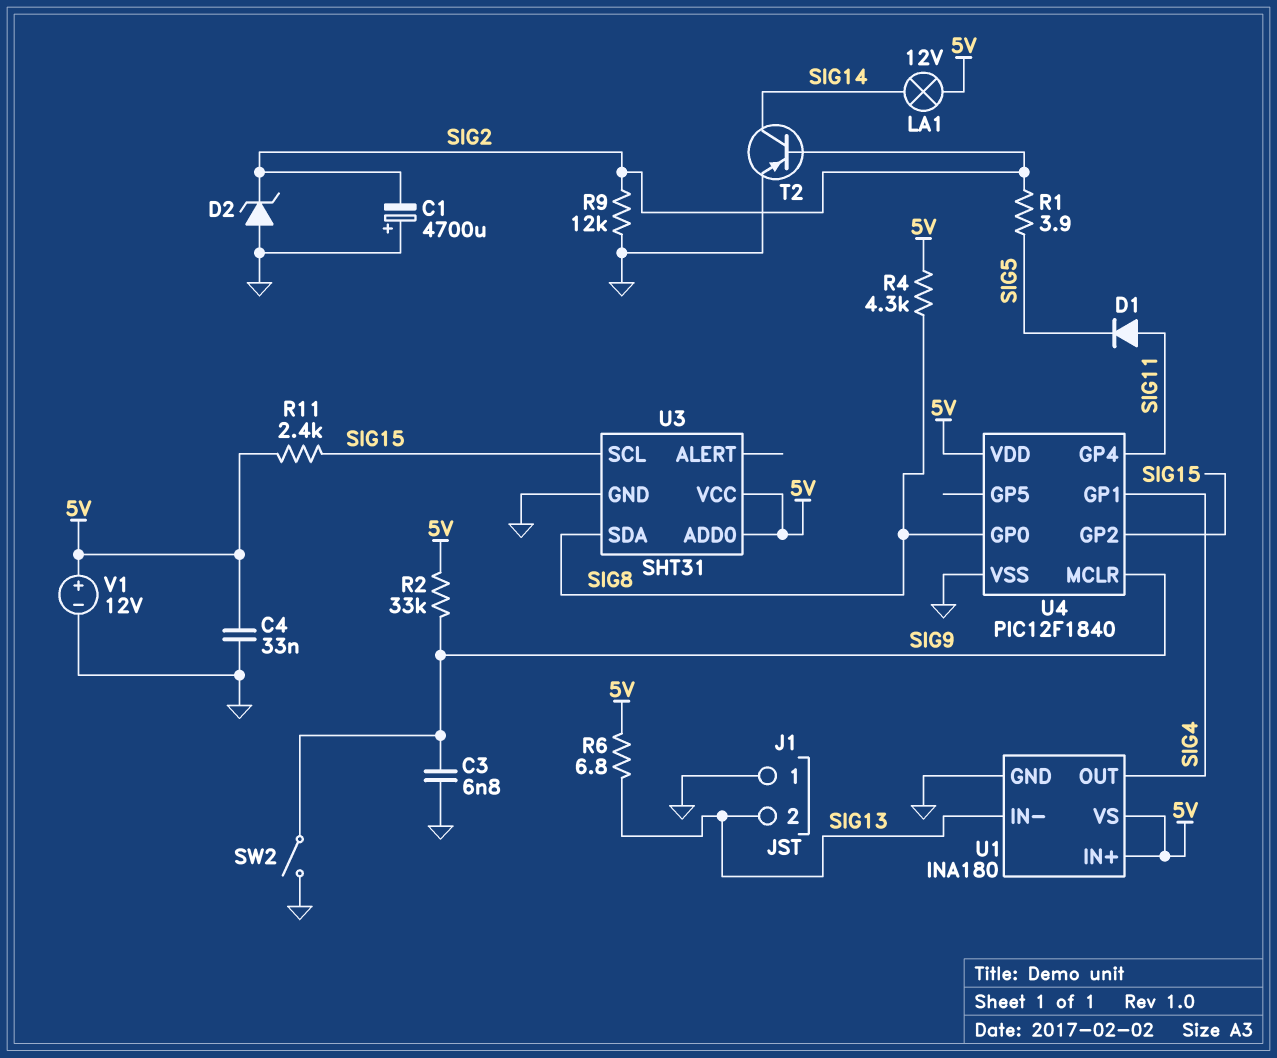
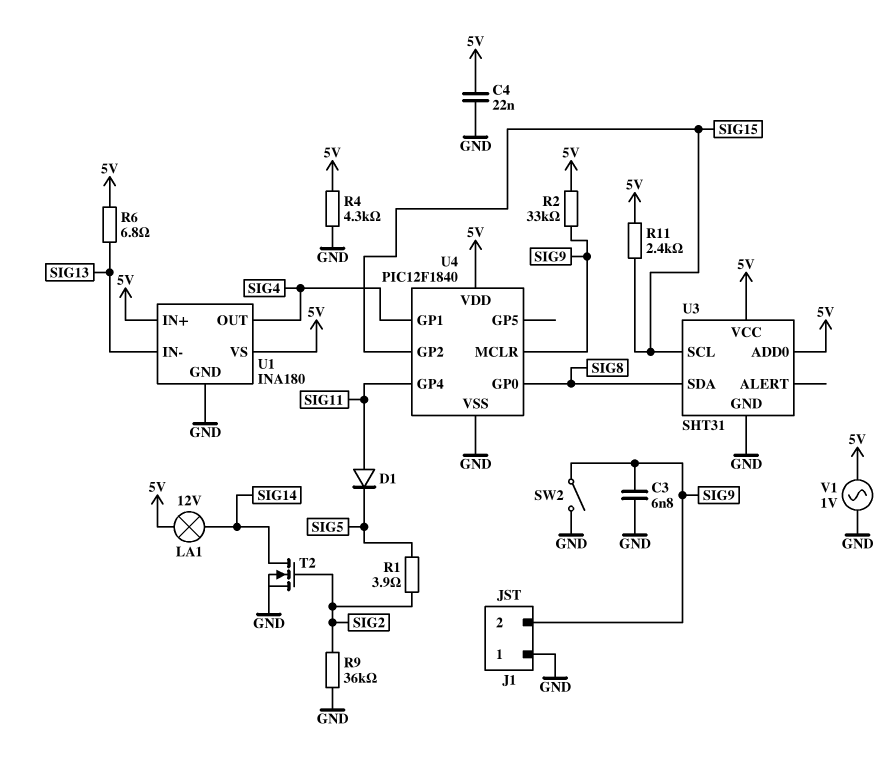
C1: 4700uF (plus GND, minus SIG2) -> none
C4: 33nF (5V, GND) -> 22nF (5V, GND)
D2: zener (A GND, K SIG2) -> none
J1 pin 2: SIG13 -> SIG9
R4: 4.3k (5V, SIG8) -> 4.3k (5V, GND)
R9: 12k (GND, SIG2) -> 36k (GND, SIG2)
T2: PNP (B SIG2, C SIG14, E GND) -> NMOS (G SIG2, D SIG14, S GND)
V1: 12V (plus 5V, minus GND) -> AC 1V (5V, GND)

